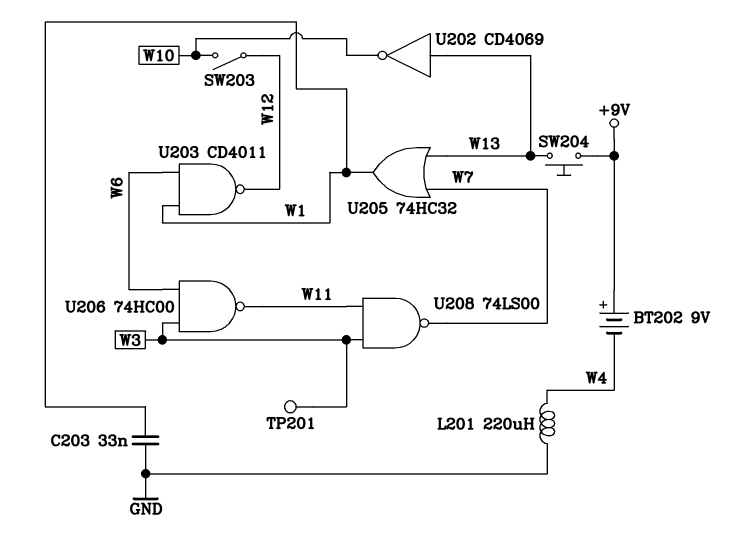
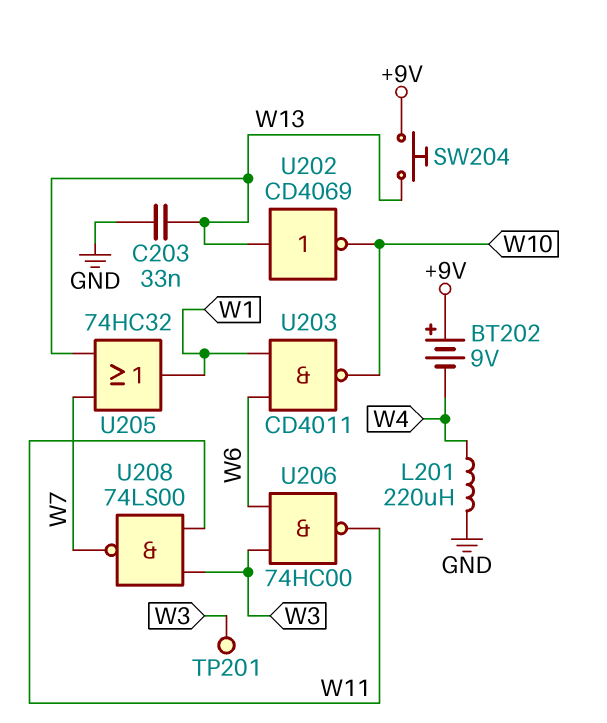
C203: 33nF (GND, W1) -> 33nF (GND, W13)
SW203: switch (W10, W12) -> none
U203: NAND CD4011 (in W1, in W6, out W12) -> NAND CD4011 (in W1, in W6, out W10)

